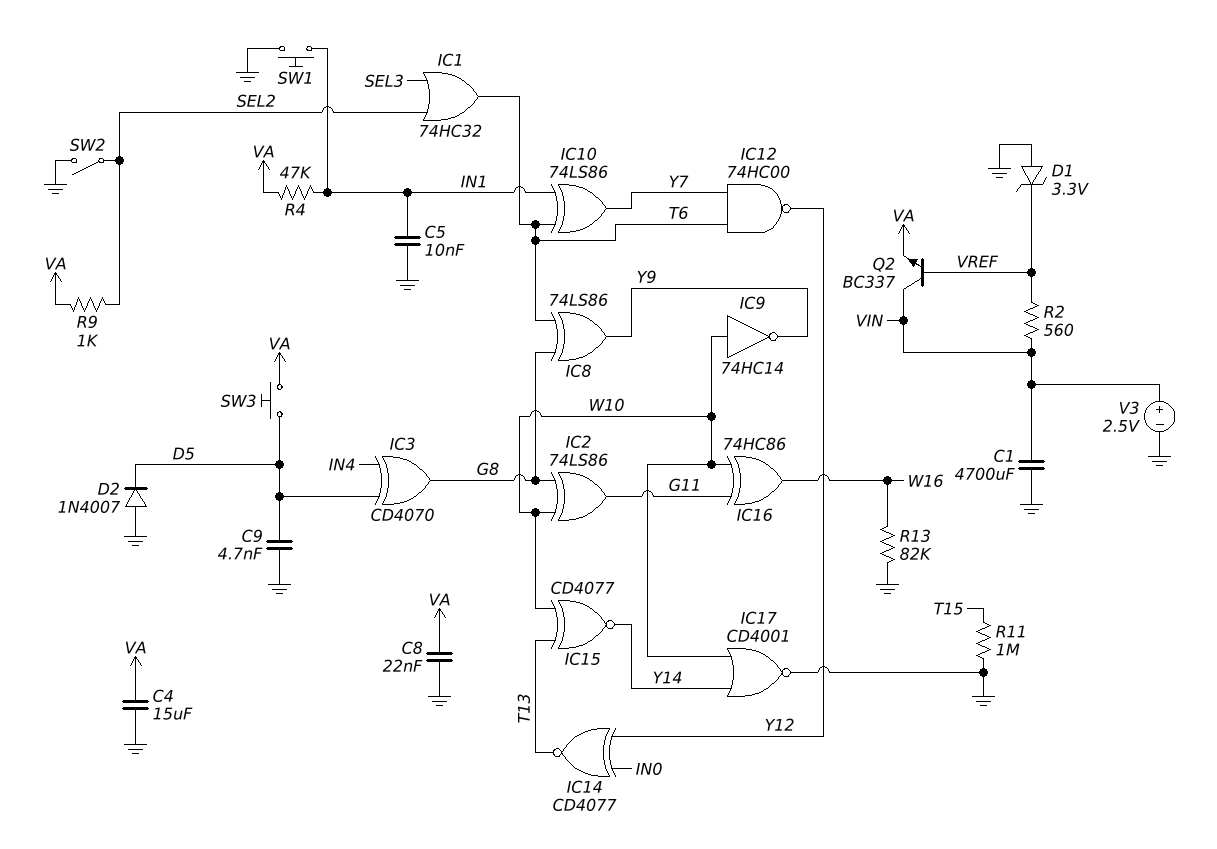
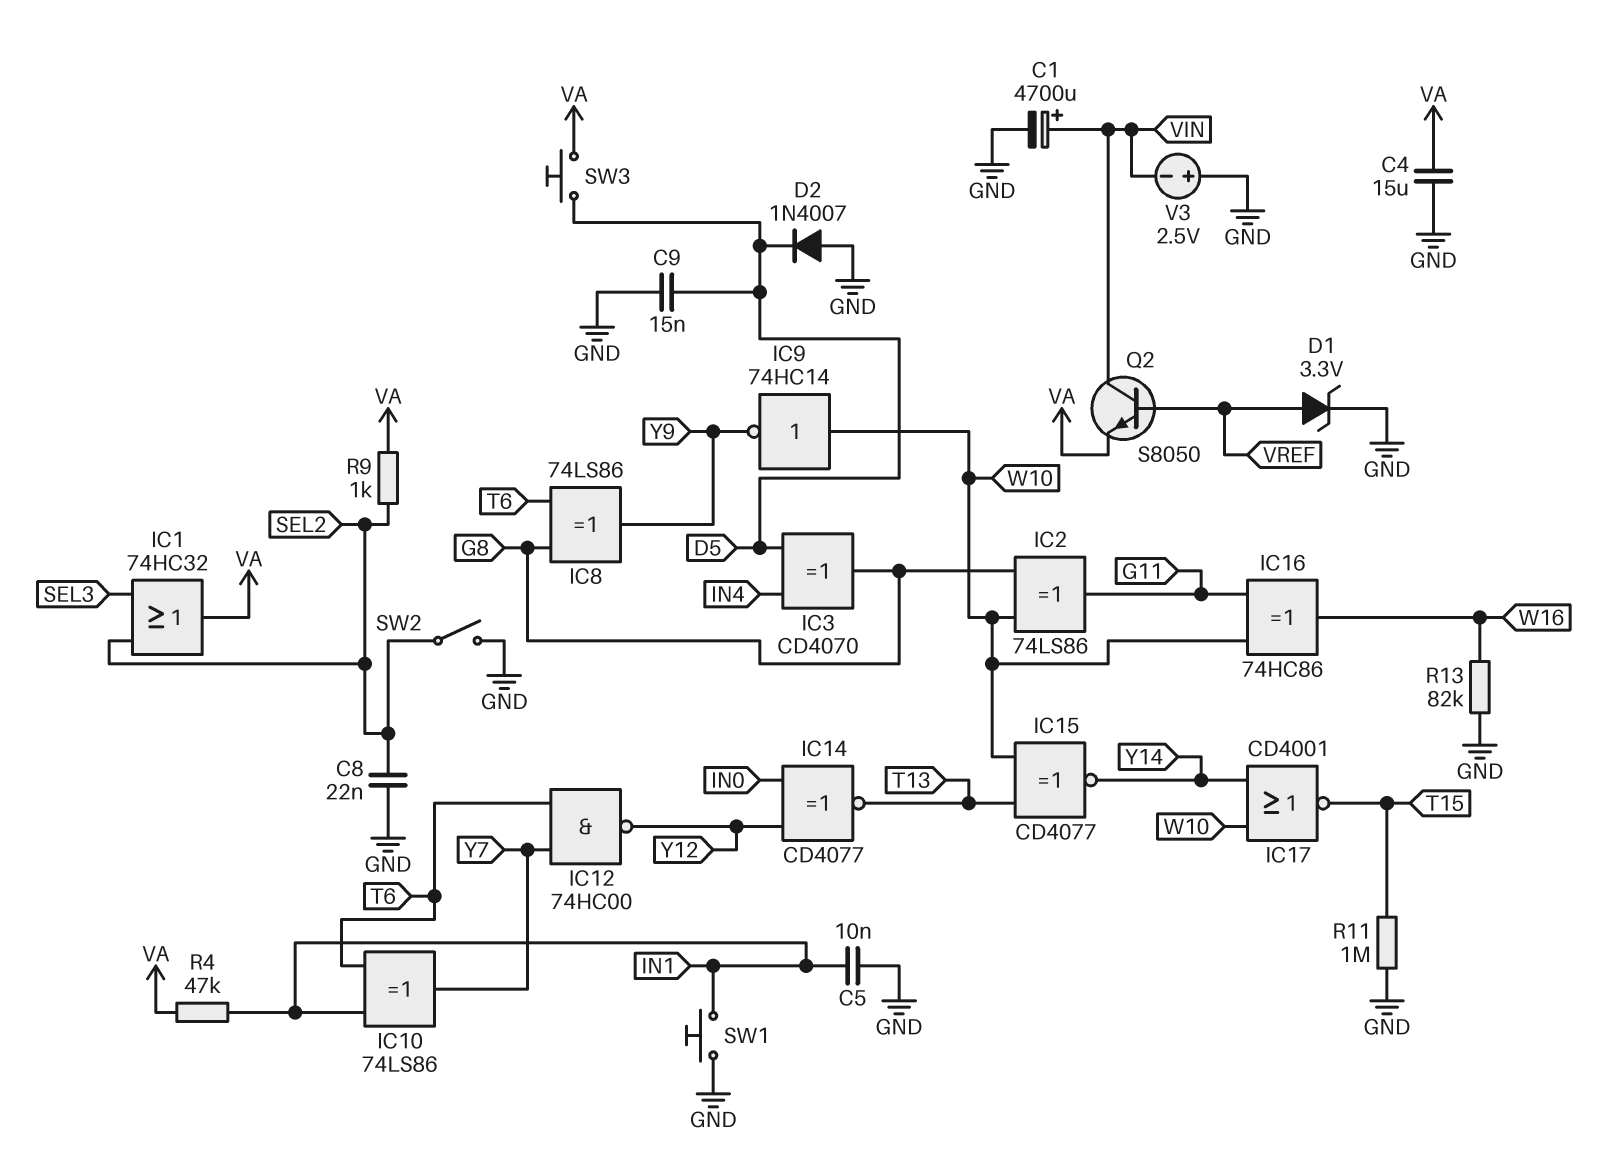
C1: 4700uF (GND, VIN) -> 4700uF (plus VIN, minus GND)
C8: 22nF (GND, VA) -> 22nF (GND, SEL2)
C9: 4.7nF (D5, GND) -> 15nF (D5, GND)
D1: zener 3.3V (A GND, K VREF) -> zener 3.3V (A VREF, K GND)
IC1: OR 74HC32 (in SEL2, in SEL3, out T6) -> OR 74HC32 (in SEL2, in SEL3, out VA)
IC17: NOR CD4001 (in W10, in Y14, out GND) -> NOR CD4001 (in W10, in Y14, out T15)
Q2: NPN BC337 (B VREF, C VIN, E VA) -> NPN S8050 (B VREF, C VIN, E VA)
R2: 560 (VIN, VREF) -> none
V3: 2.5V (plus VIN, minus GND) -> 2.5V (plus GND, minus VIN)

